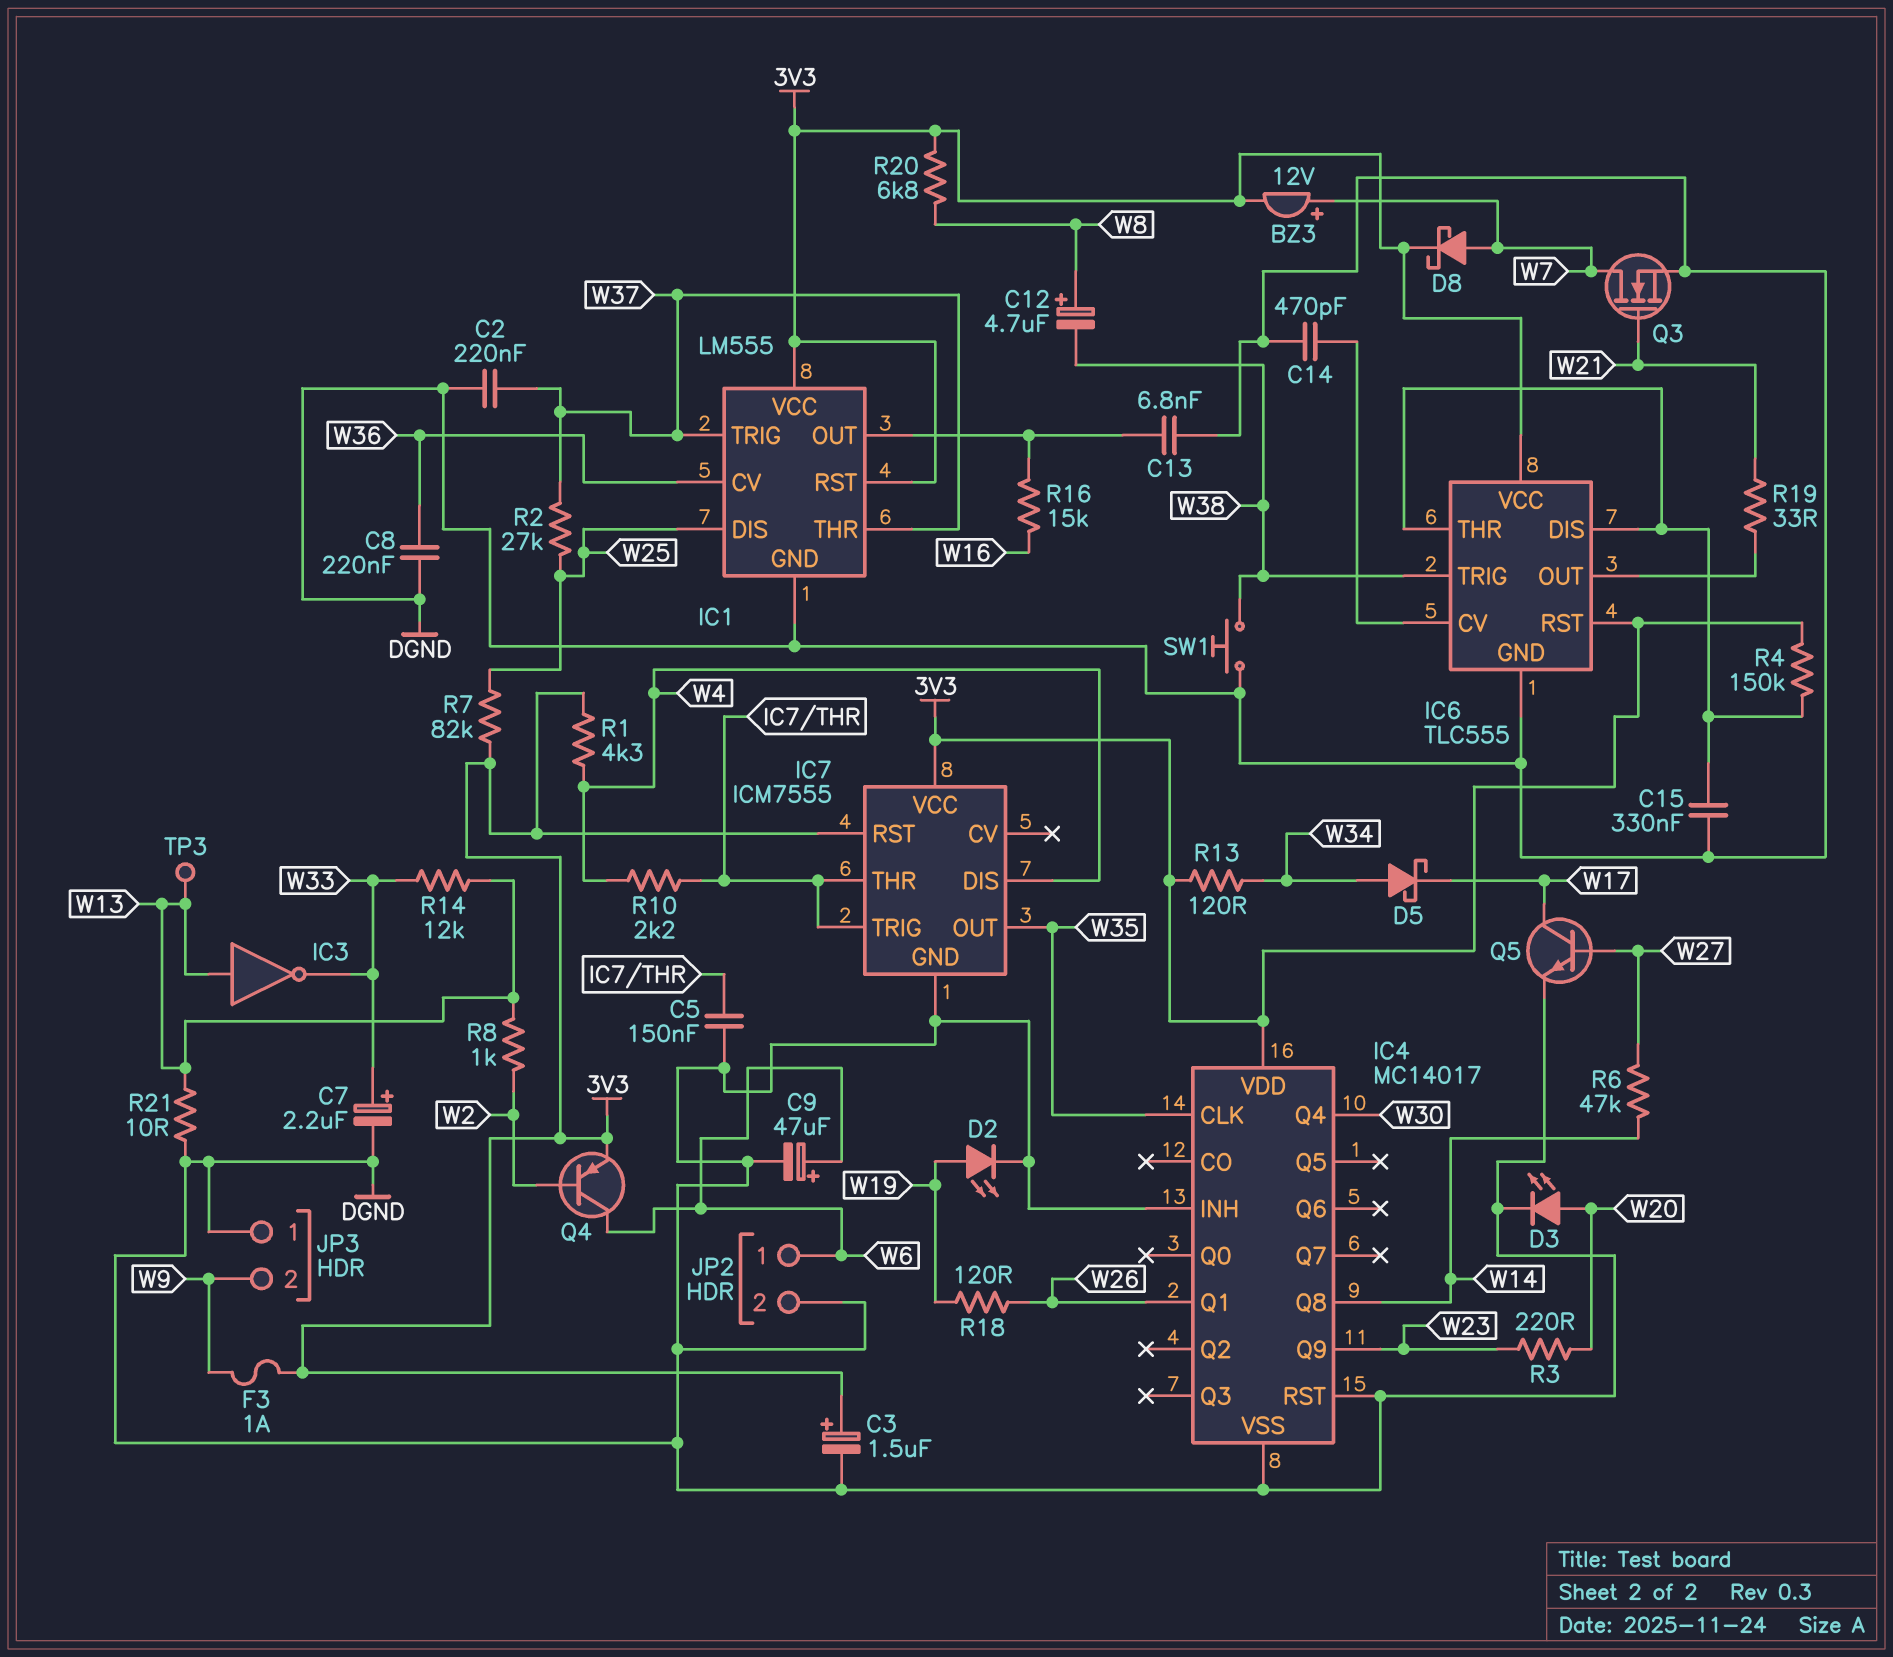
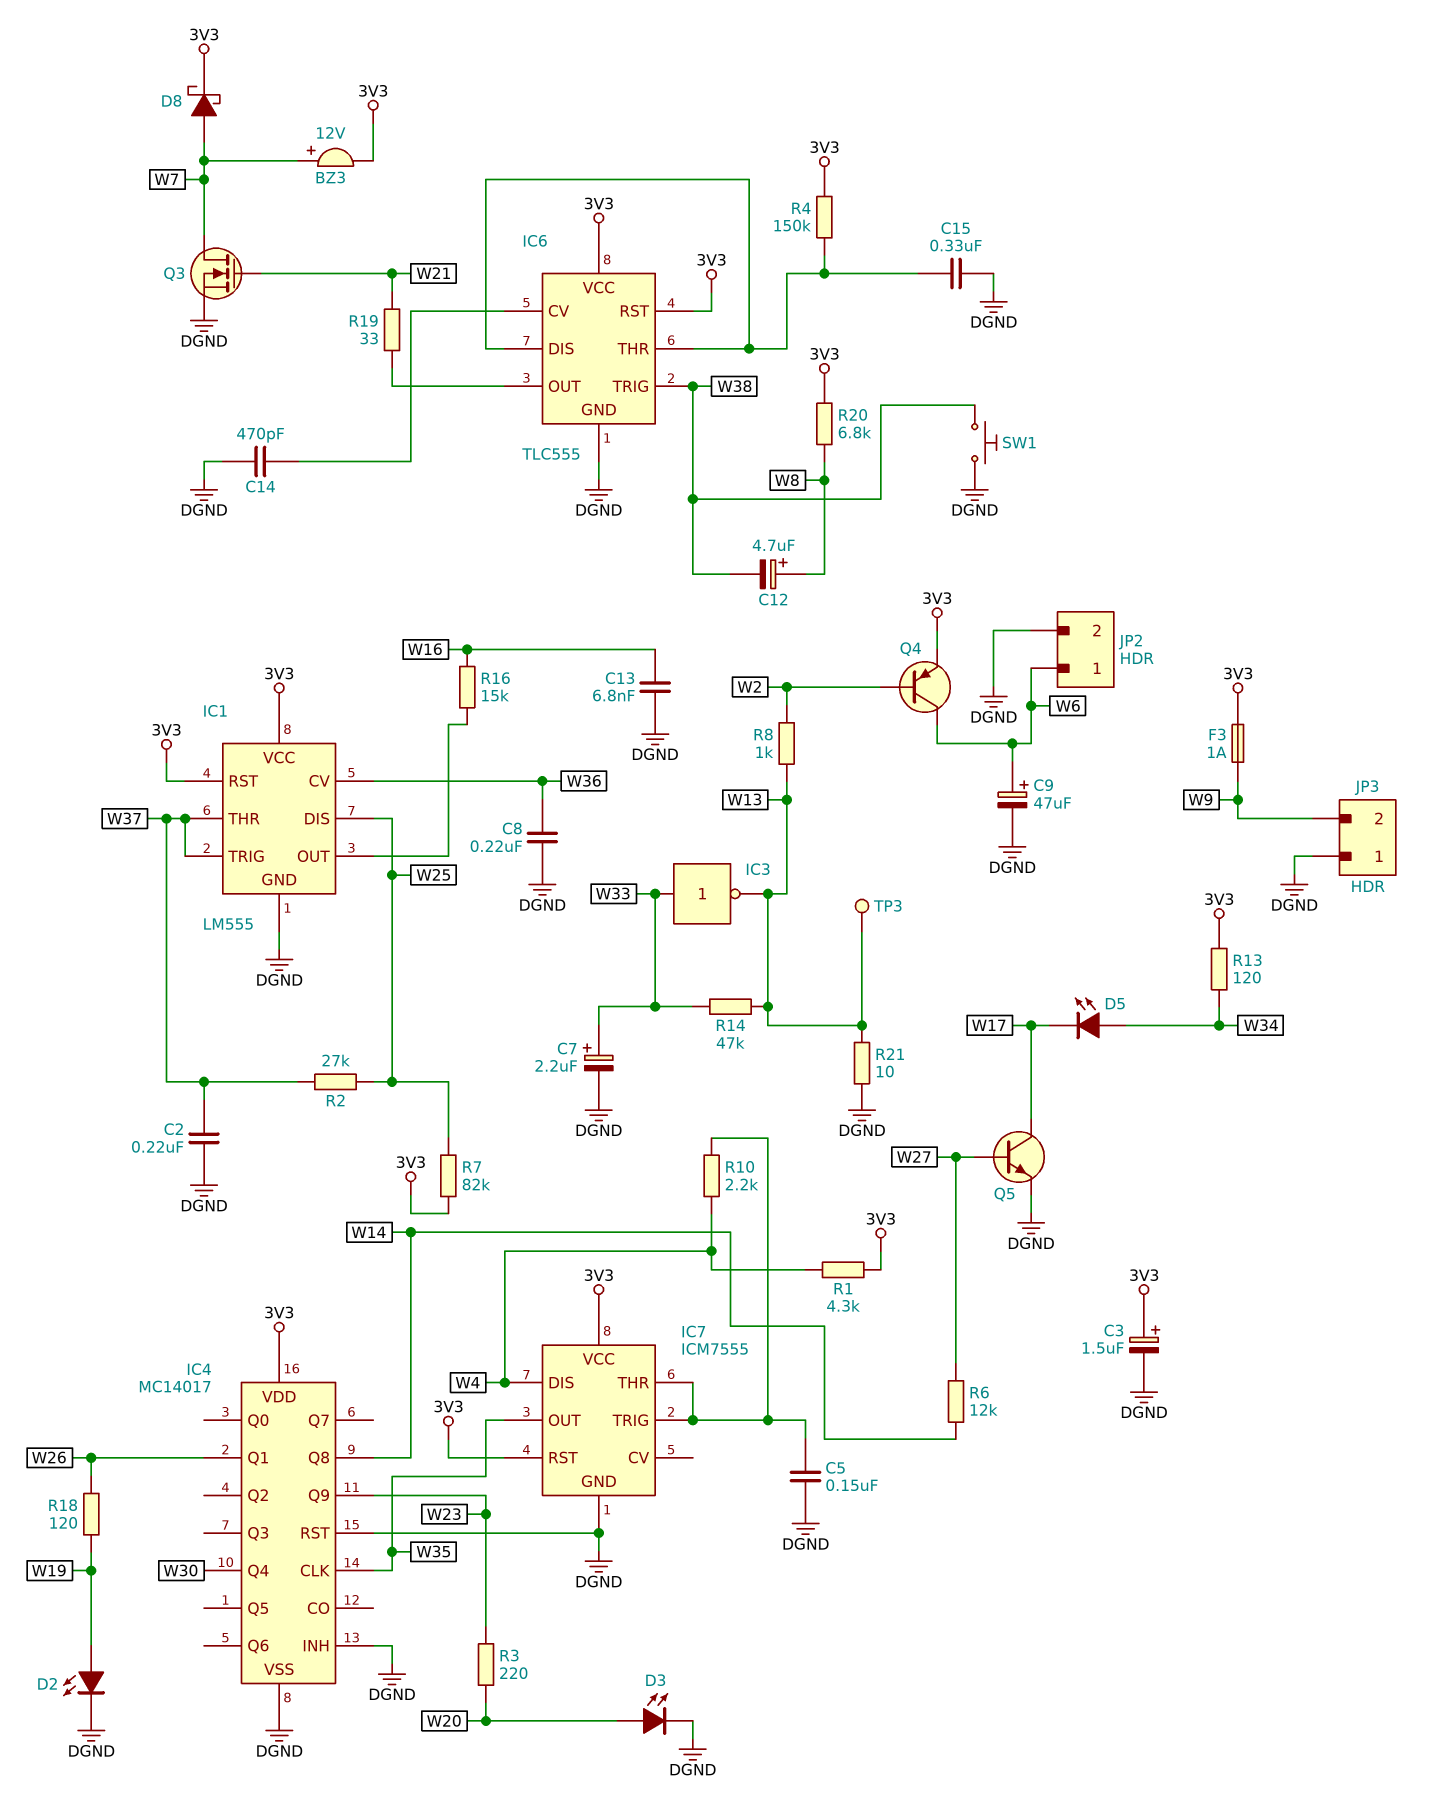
C13: 6.8nF (DGND, IC1/OUT) -> 6.8nF (DGND, W16)
D5: schottky (A W34, K W17) -> LED (A W34, K W17)
IC3: NOT (in W13, out W33) -> NOT (in W33, out W13)
R6: 47k (W14, W27) -> 12k (W14, W27)
R14: 12k (W13, W33) -> 47k (W13, W33)

